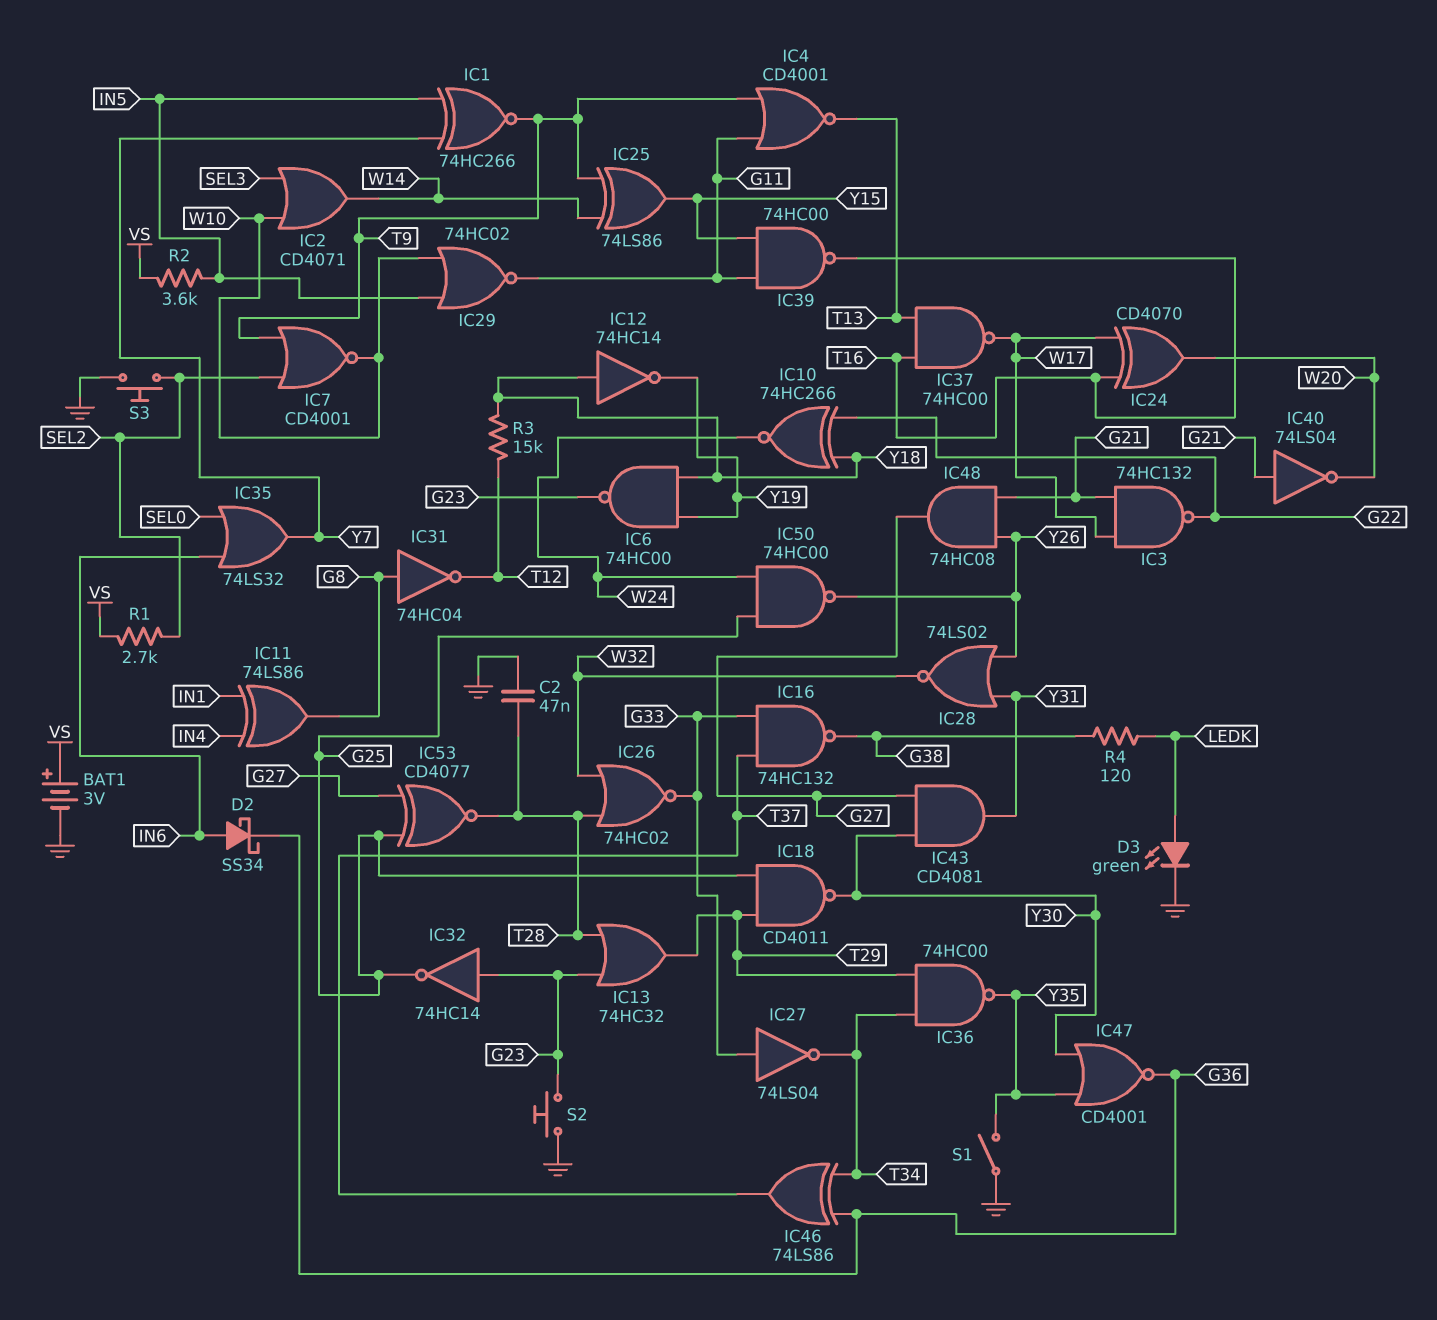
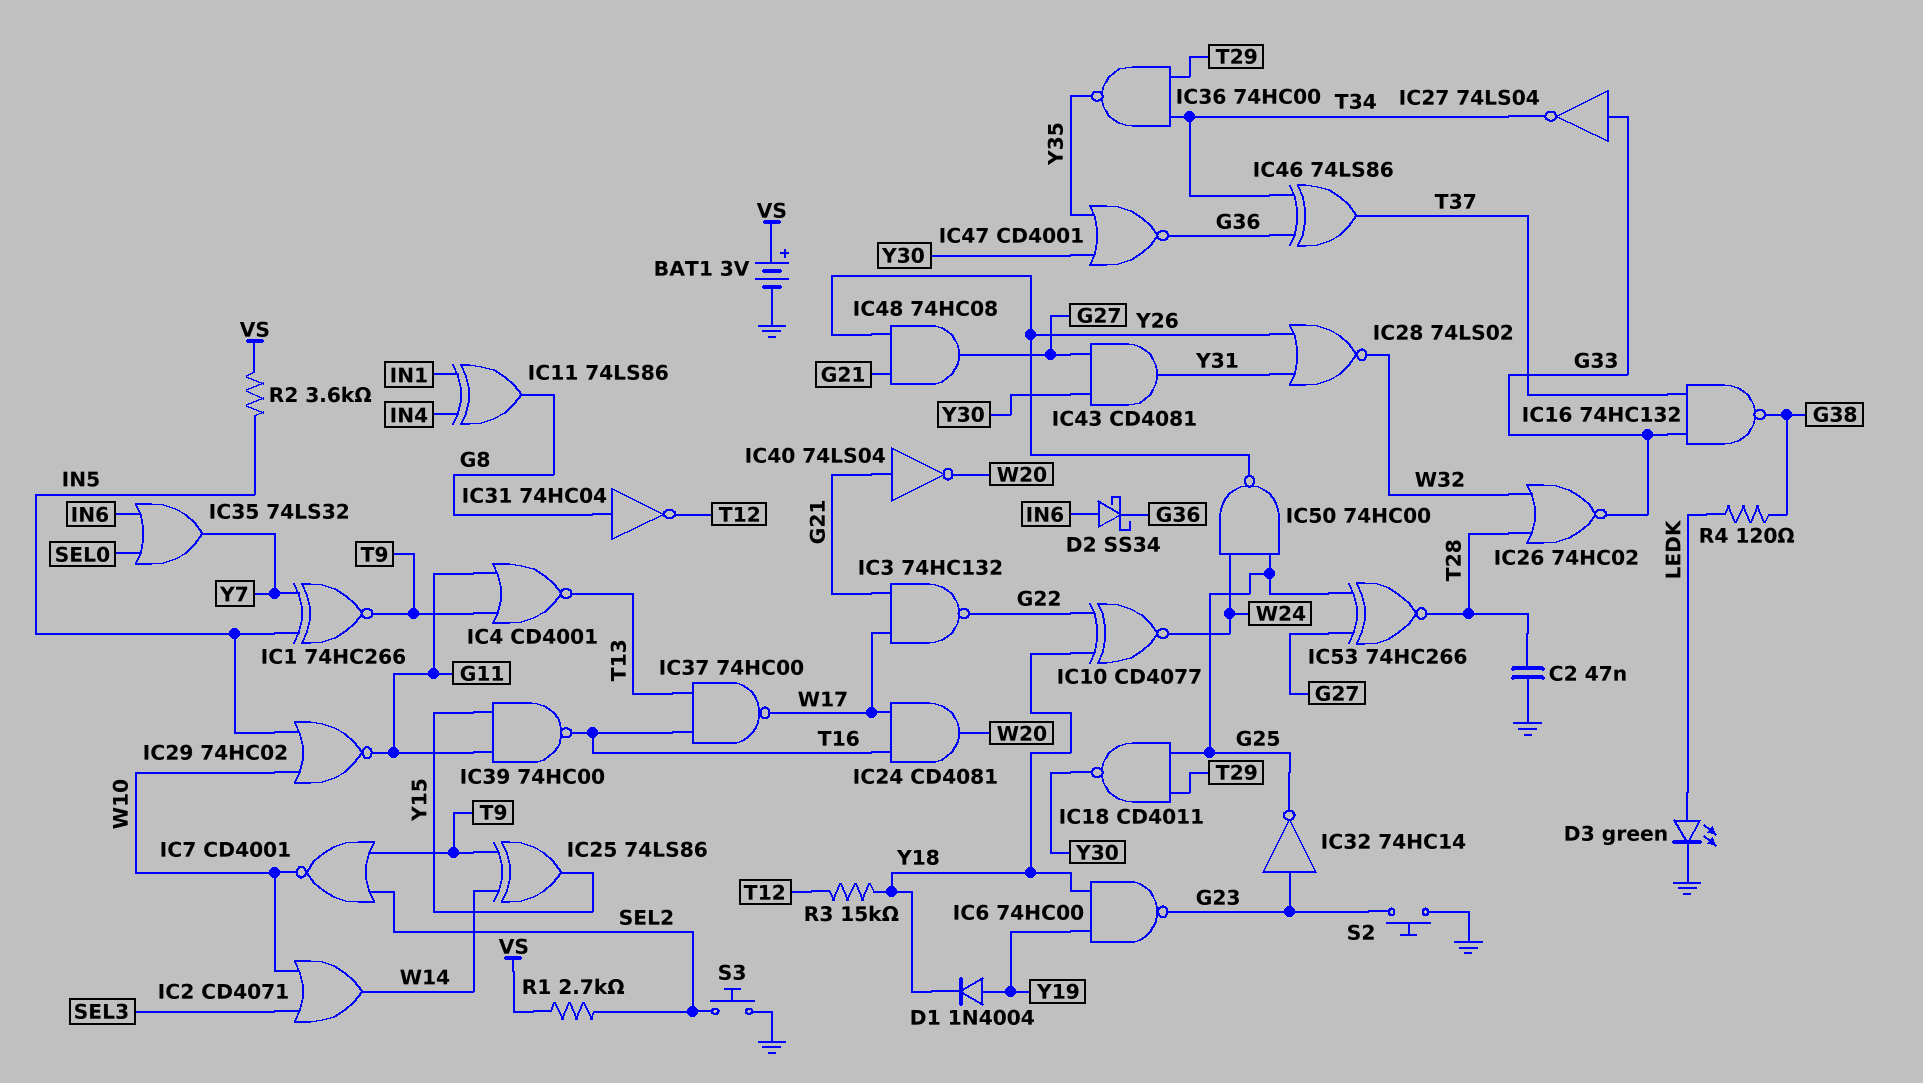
D1: none -> diode 1N4004 (A Y19, K Y18)
IC10: XNOR 74HC266 (in G22, in Y18, out W24) -> XNOR CD4077 (in G22, in Y18, out W24)
IC12: NOT 74HC14 (in Y18, out Y19) -> none
IC13: OR 74HC32 (in G23, in T28, out T29) -> none
IC24: XOR CD4070 (in T16, in W17, out W20) -> AND CD4081 (in T16, in W17, out W20)
IC53: XNOR CD4077 (in G25, in G27, out T28) -> XNOR 74HC266 (in G25, in G27, out T28)
S1: switch (GND, Y35) -> none

